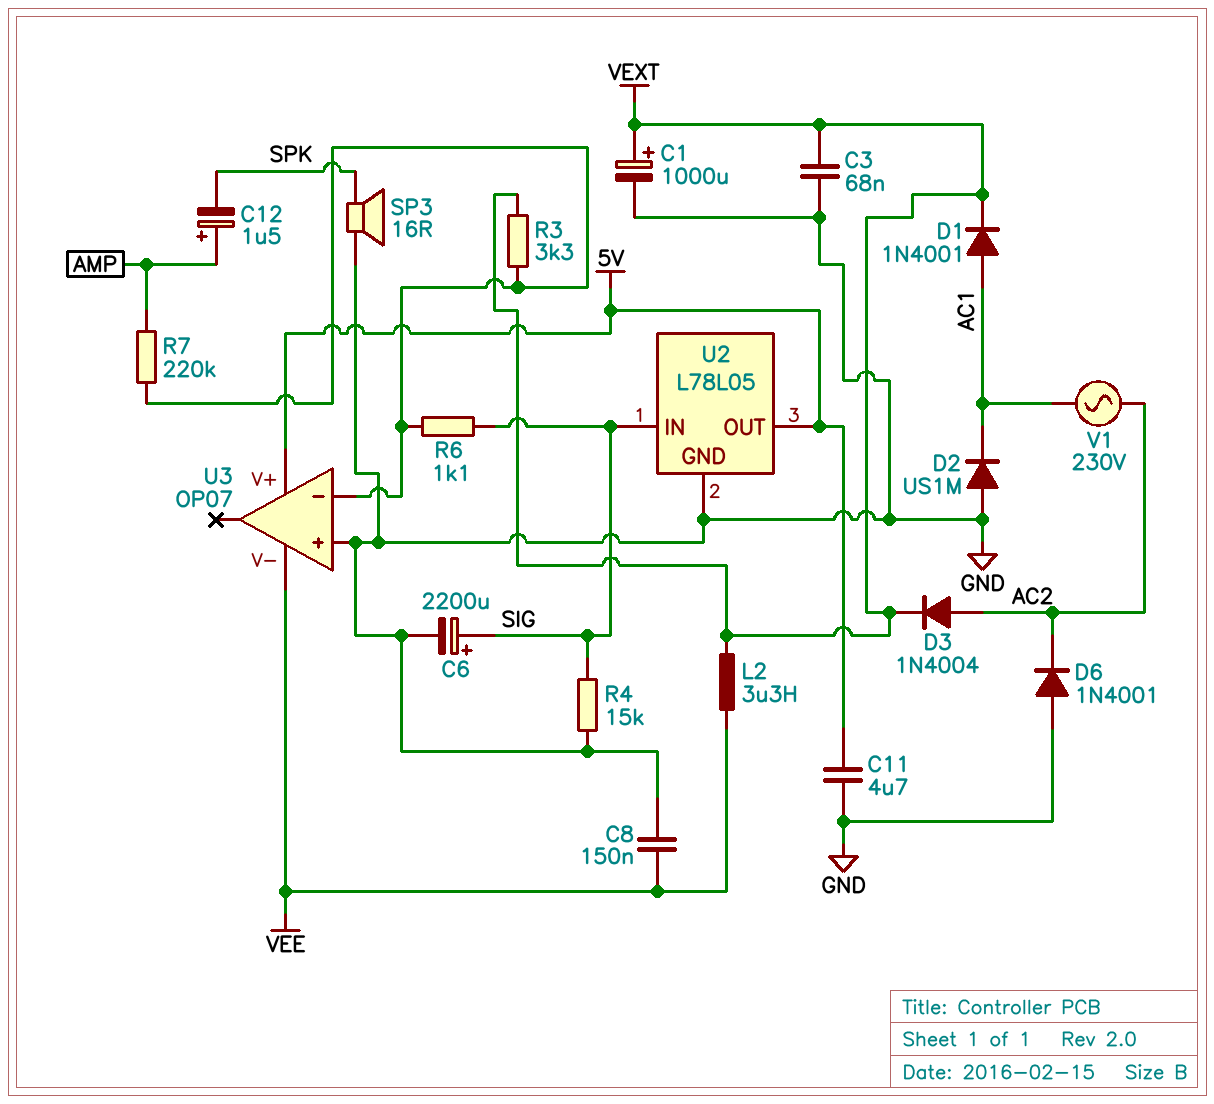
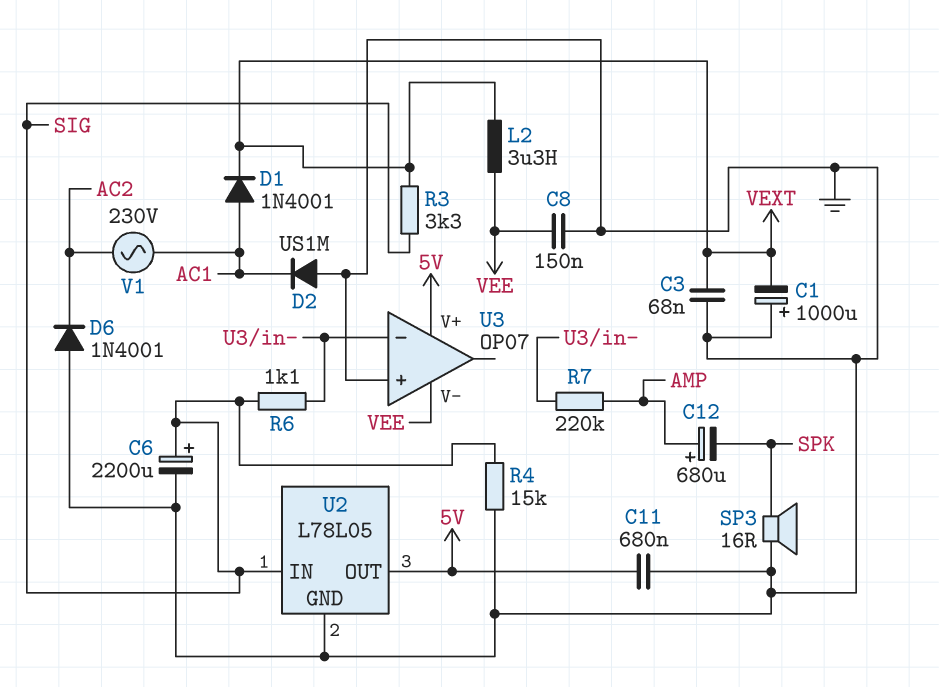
C1: 1000uF (plus VEXT, minus GND) -> 1000uF (plus GND, minus VEXT)
C11: 4.7uF (5V, GND) -> 680nF (5V, GND)
C12: 1.5uF (plus AMP, minus SPK) -> 680uF (plus AMP, minus SPK)
D3: diode 1N4004 (A AC2, K VEXT) -> none
R3: 3.3k (U3/in-, VEXT) -> 3.3k (SIG, VEXT)

